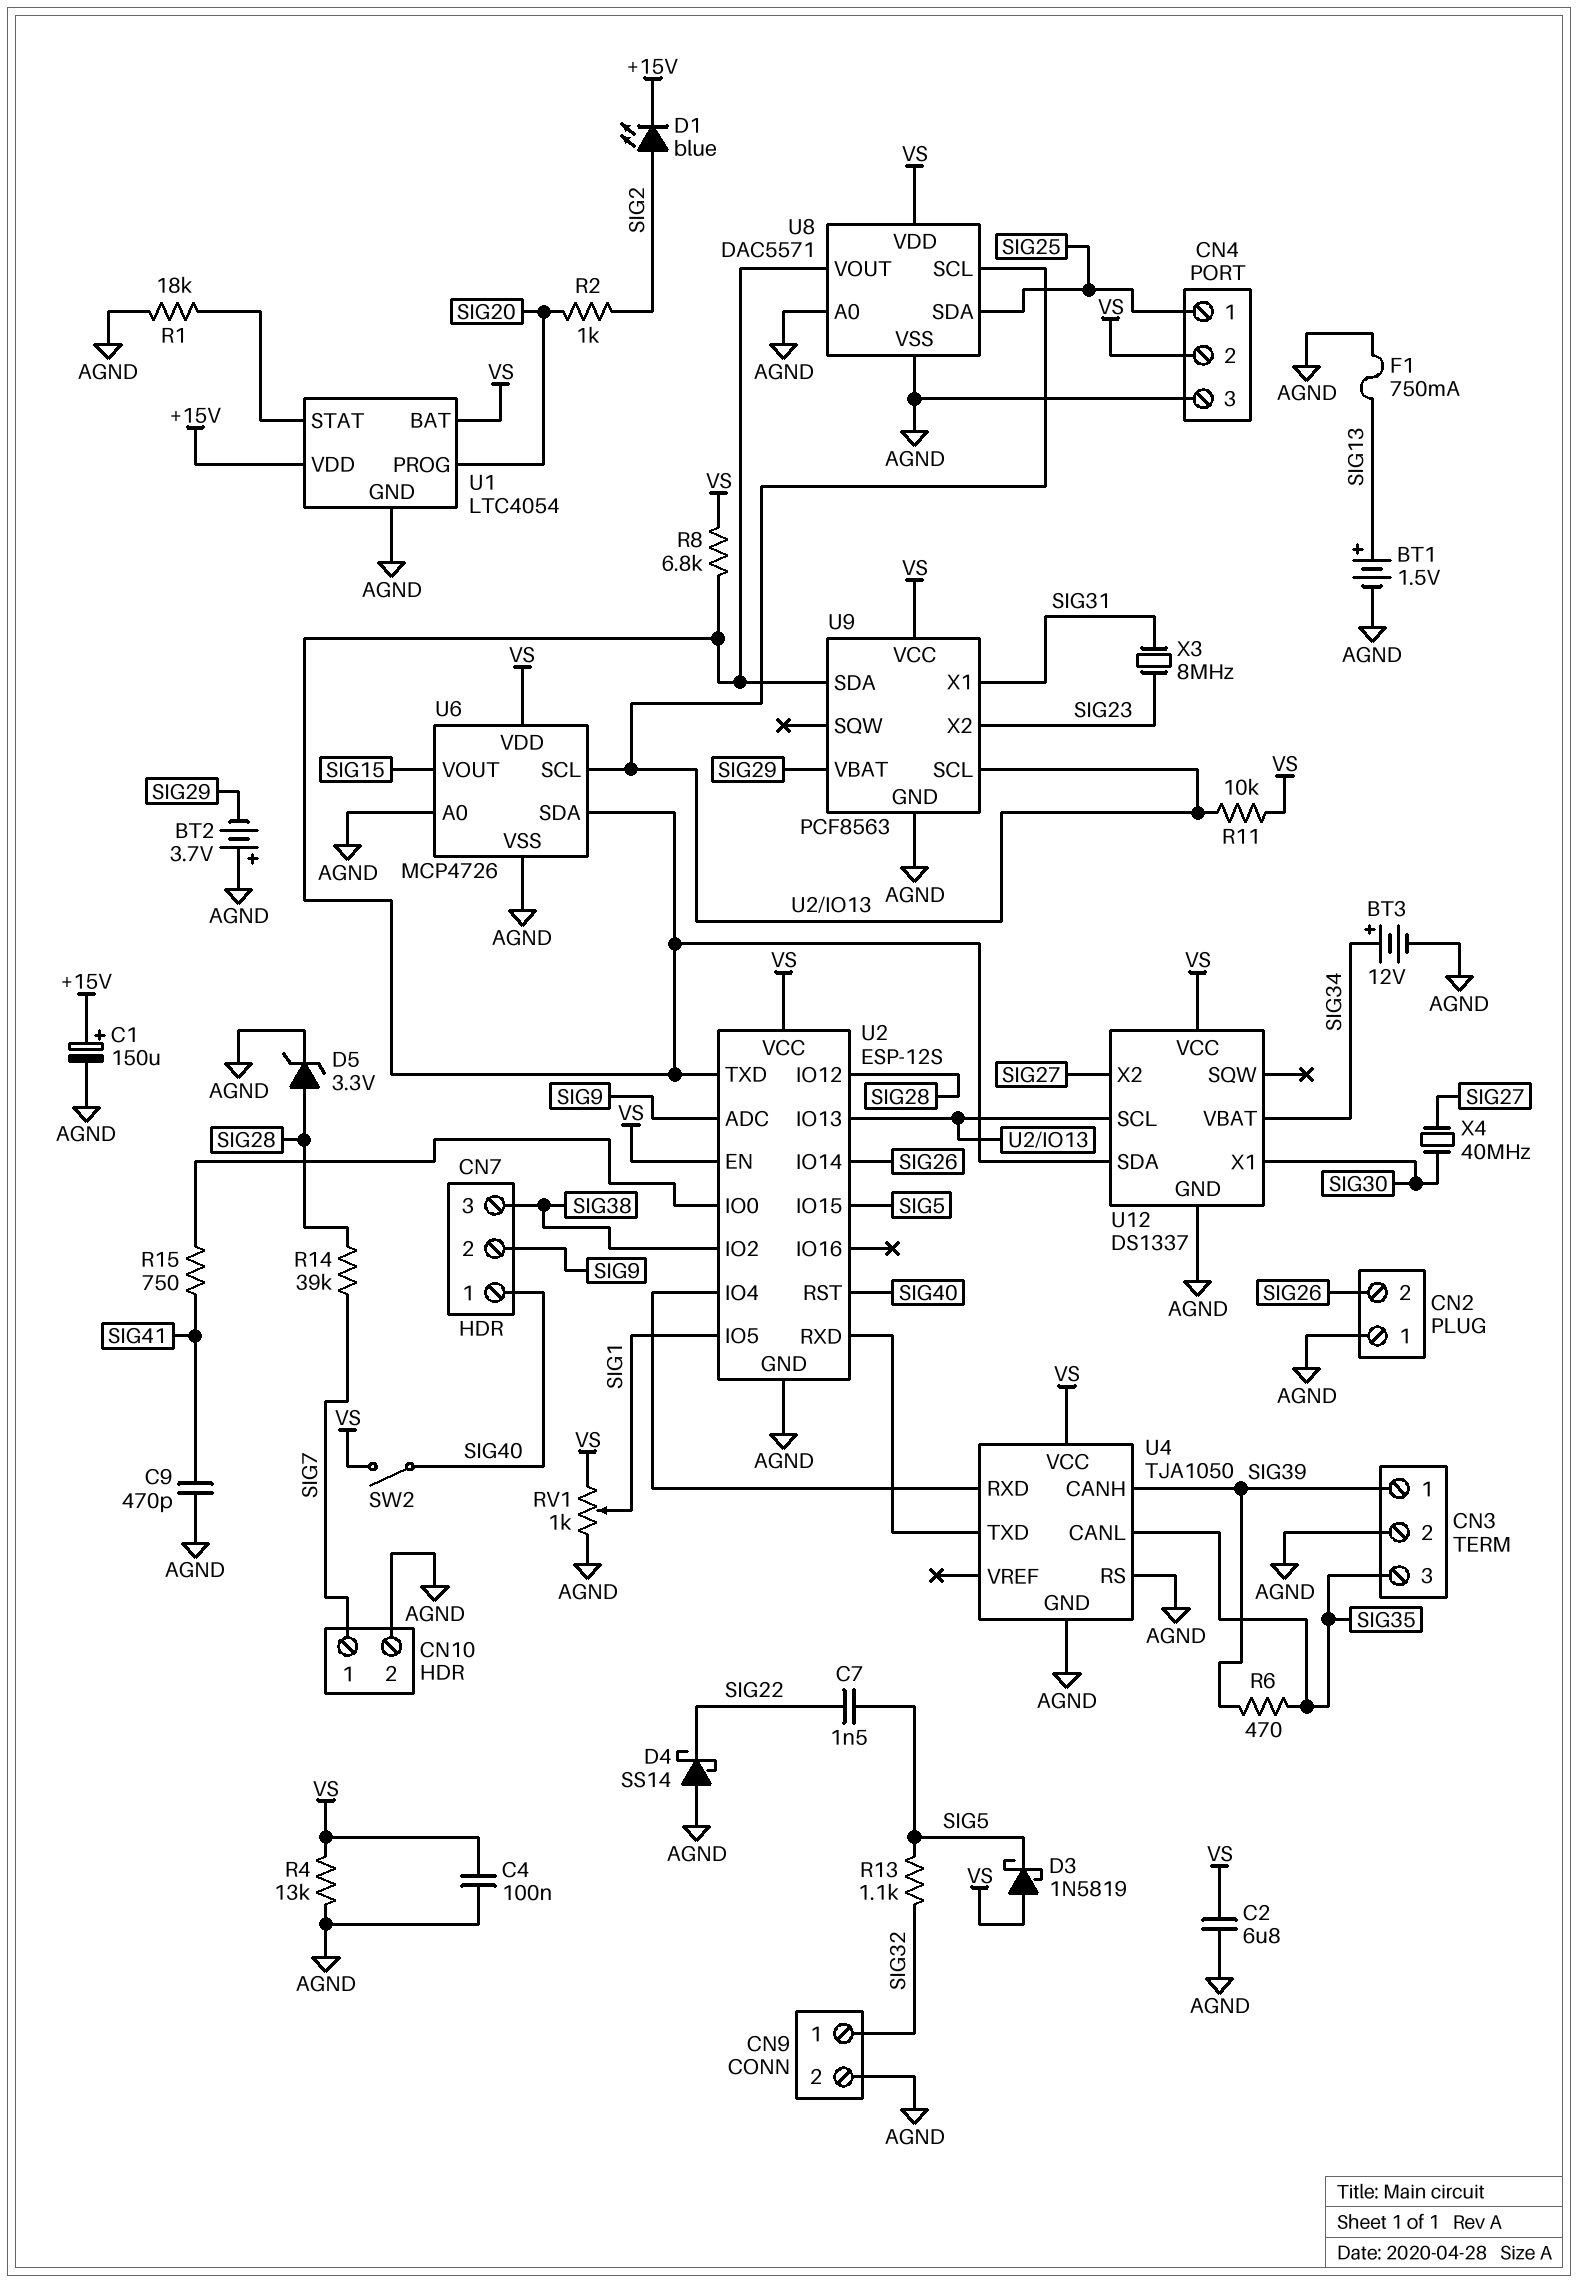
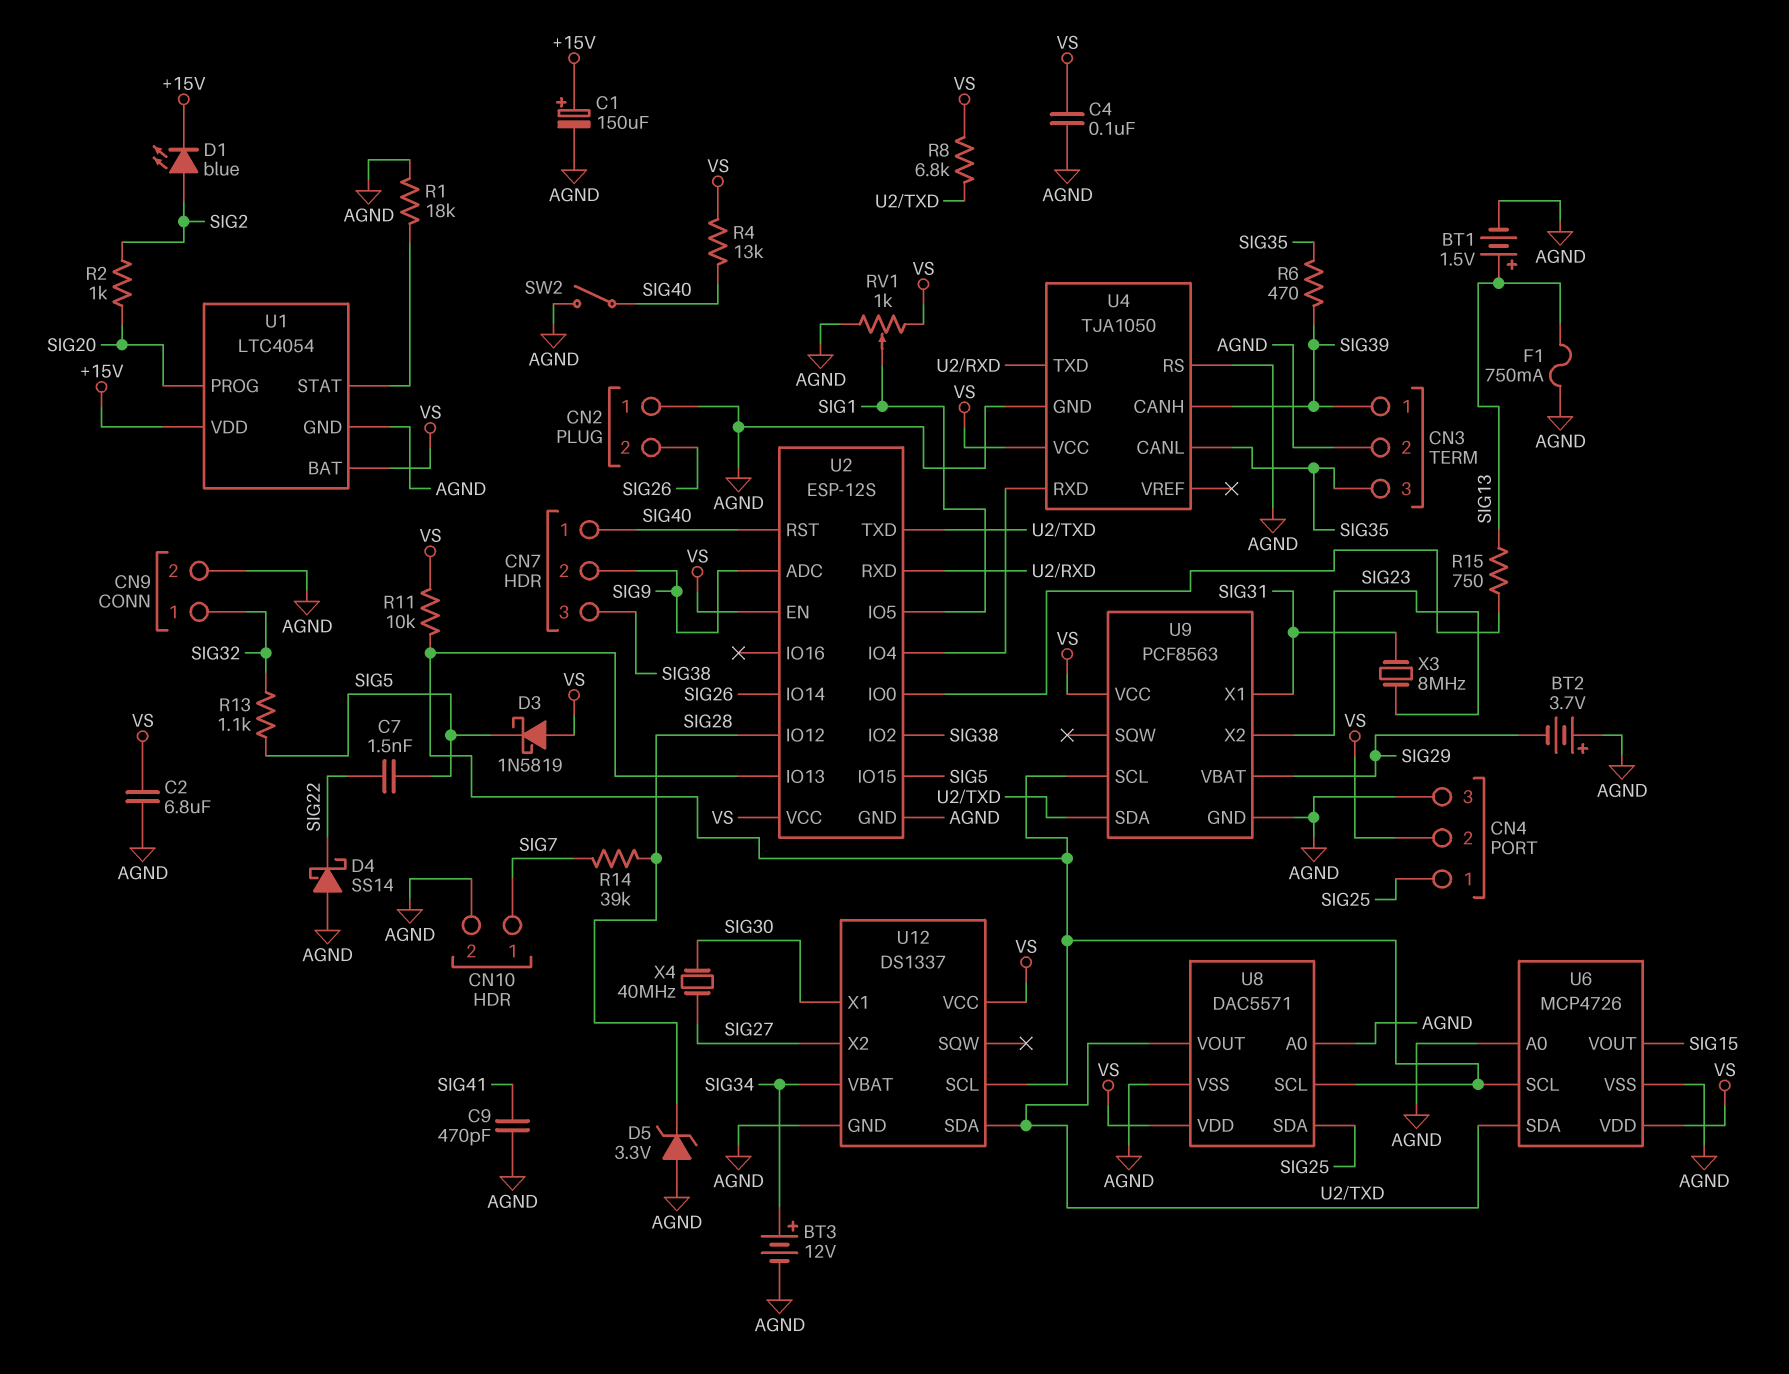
D5: zener 3.3V (A SIG28, K AGND) -> zener 3.3V (A AGND, K SIG28)
R4: 13k (AGND, VS) -> 13k (SIG40, VS)
R15: 750 (SIG41, U2/IO0) -> 750 (SIG13, U2/IO0)
SW2: switch (SIG40, VS) -> switch (AGND, SIG40)

